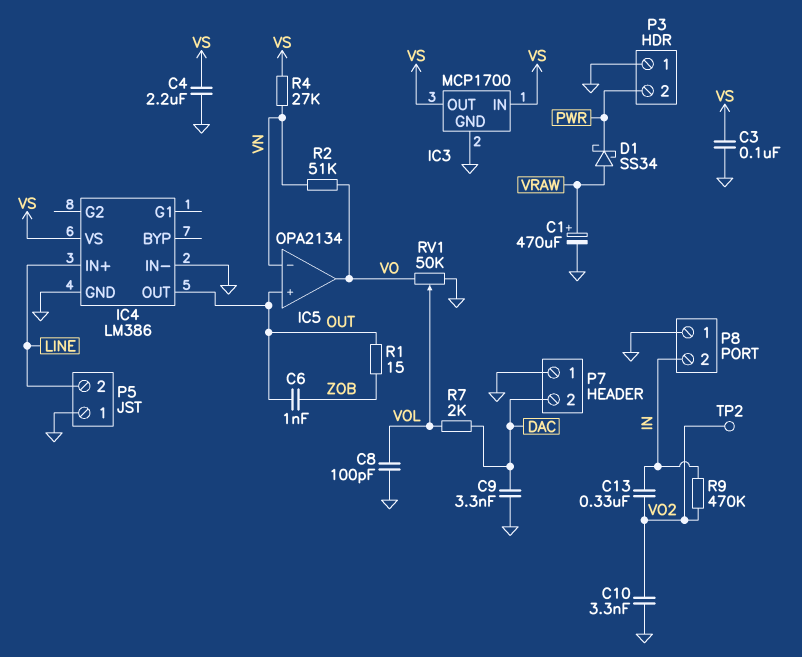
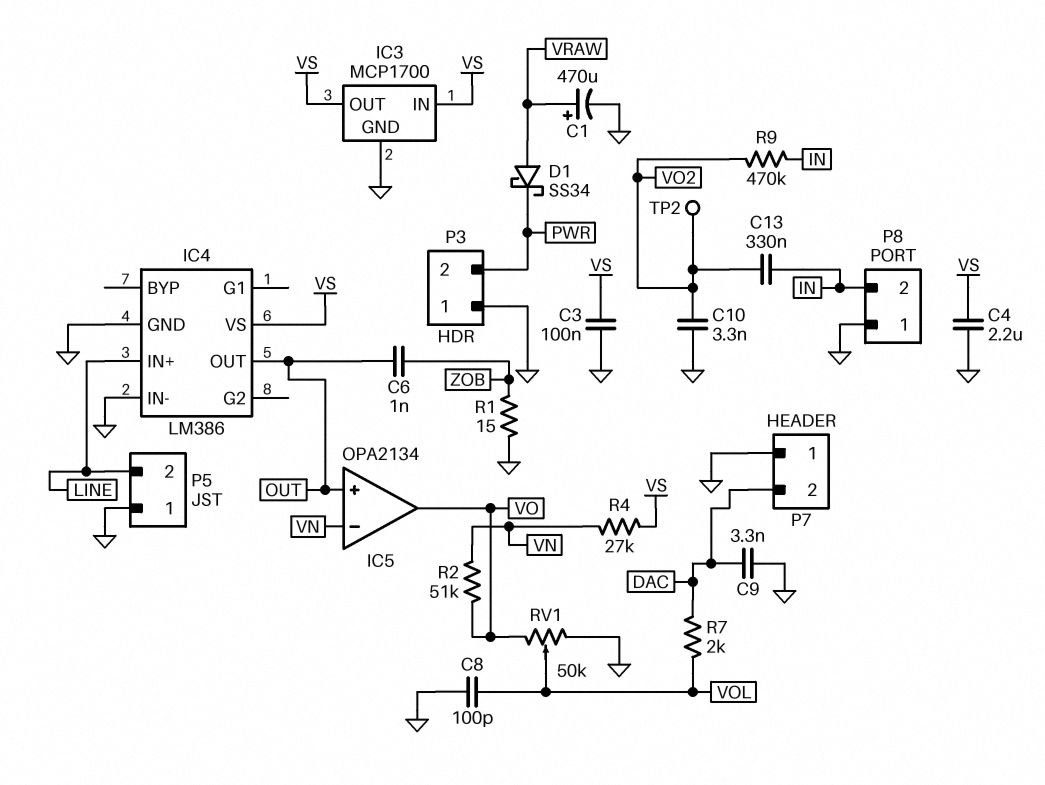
R1: 15 (OUT, ZOB) -> 15 (GND, ZOB)

